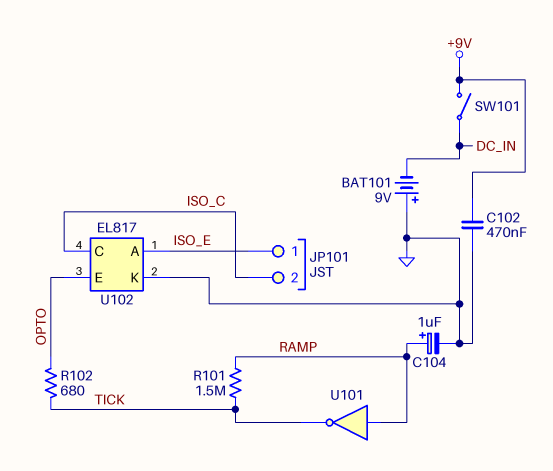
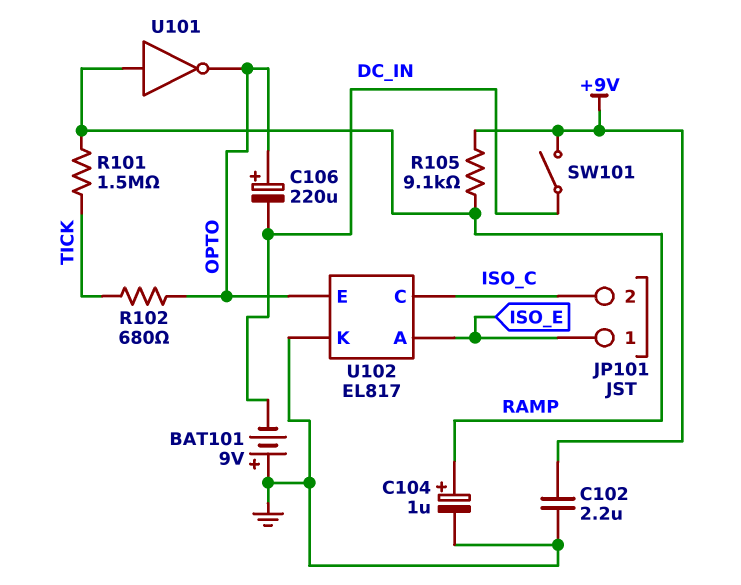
C102: 470nF (+9V, GND) -> 2.2uF (+9V, GND)
C106: none -> 220uF (plus OPTO, minus DC_IN)
R105: none -> 9.1k (+9V, RAMP)
U101: NOT (in RAMP, out TICK) -> NOT (in RAMP, out OPTO)

